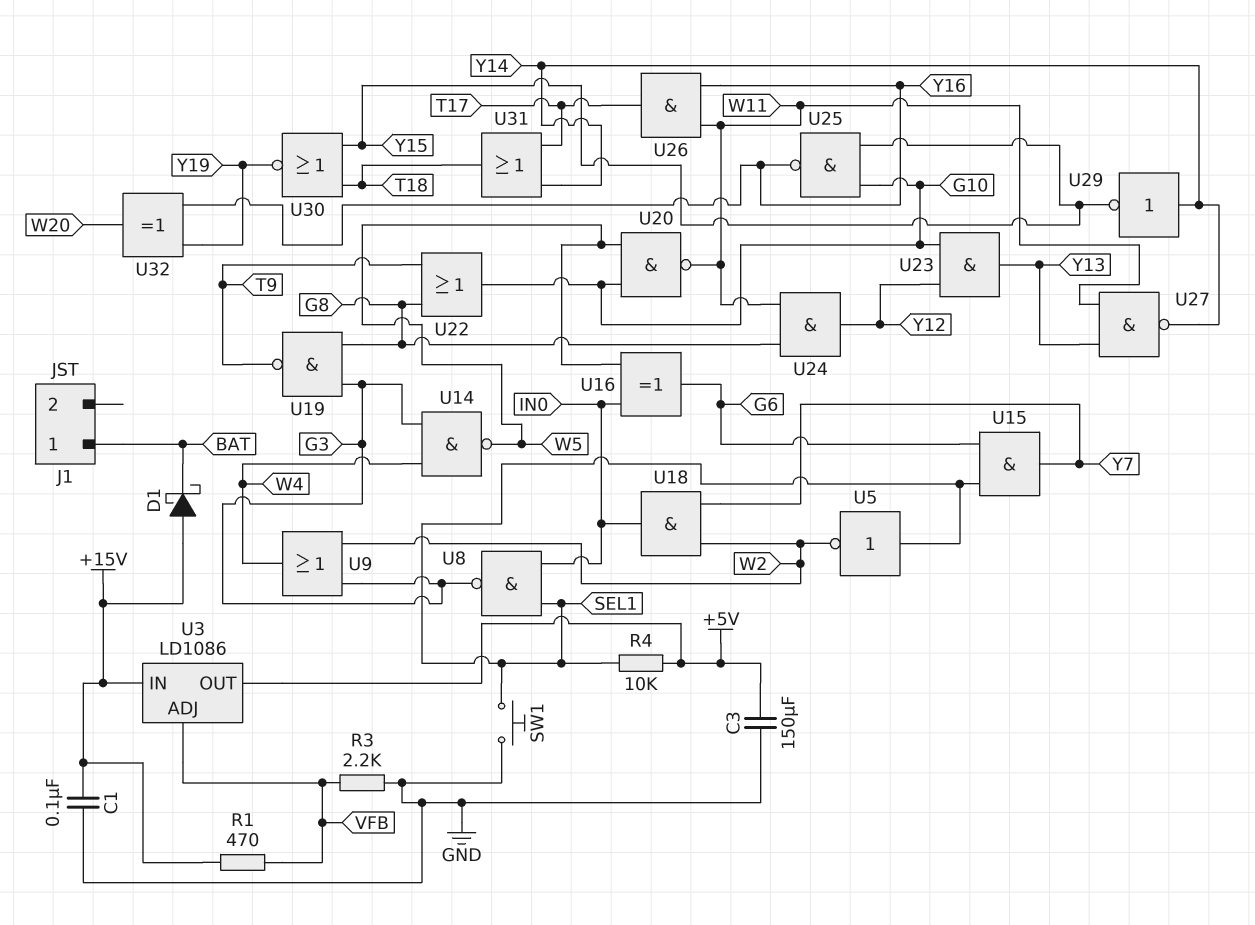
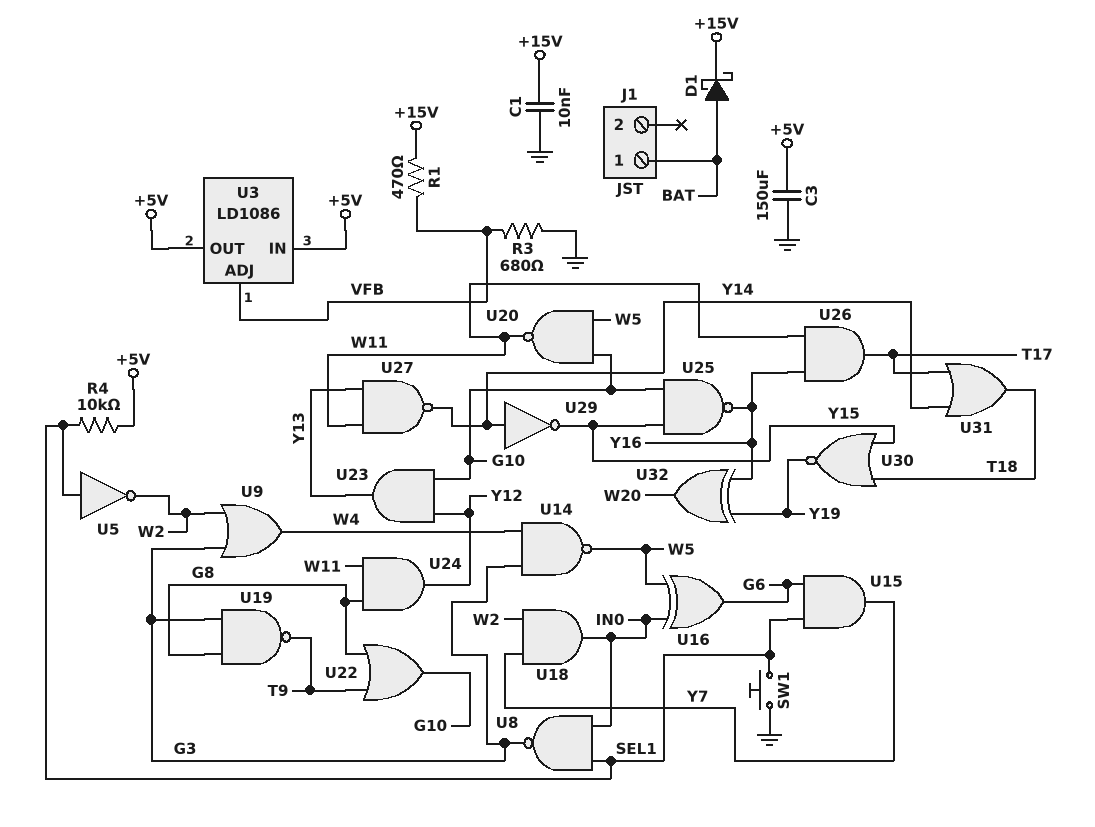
C1: 100nF (+15V, GND) -> 10nF (+15V, GND)
D1: schottky (A +15V, K BAT) -> schottky (A BAT, K +15V)
R3: 2.2k (GND, VFB) -> 680 (GND, VFB)
U3 pin IN: +15V -> +5V

